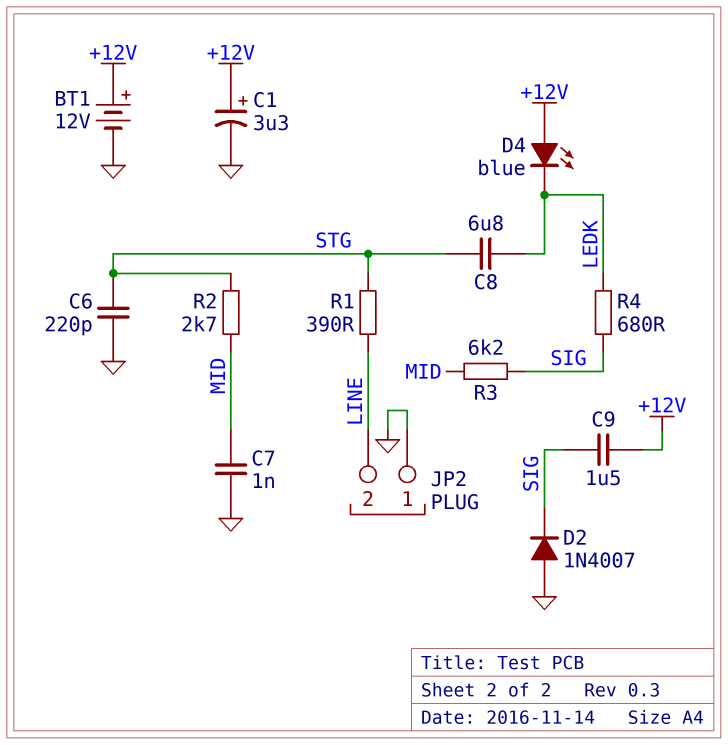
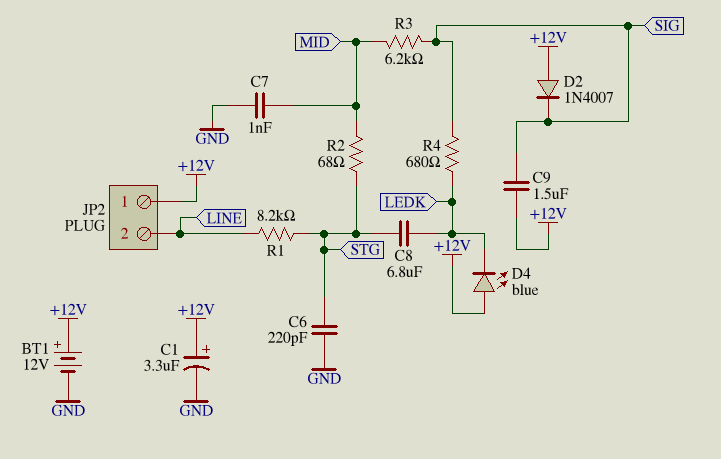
D2: diode 1N4007 (A GND, K SIG) -> diode 1N4007 (A +12V, K SIG)
JP2 pin 1: GND -> +12V
R1: 390 (LINE, STG) -> 8.2k (LINE, STG)
R2: 2.7k (MID, STG) -> 68 (MID, STG)

